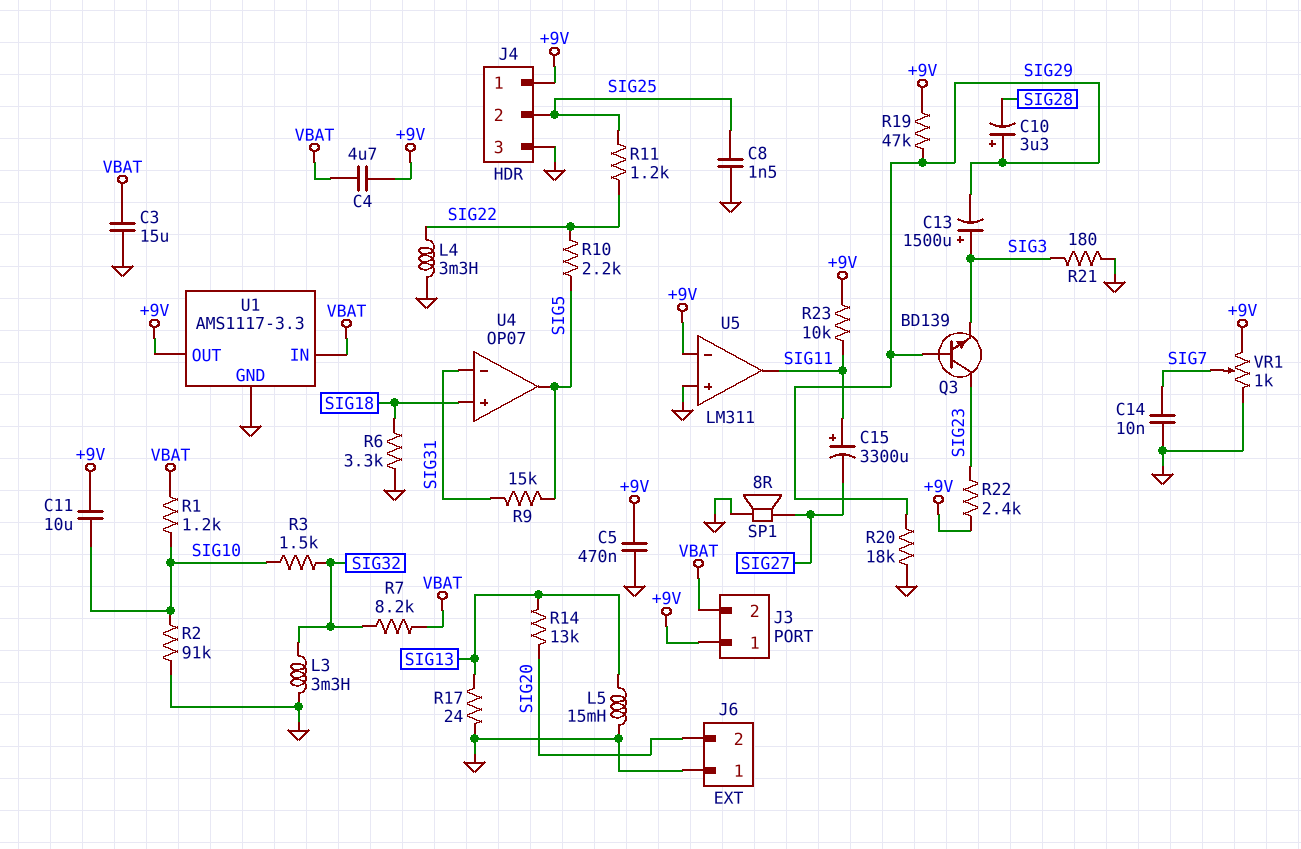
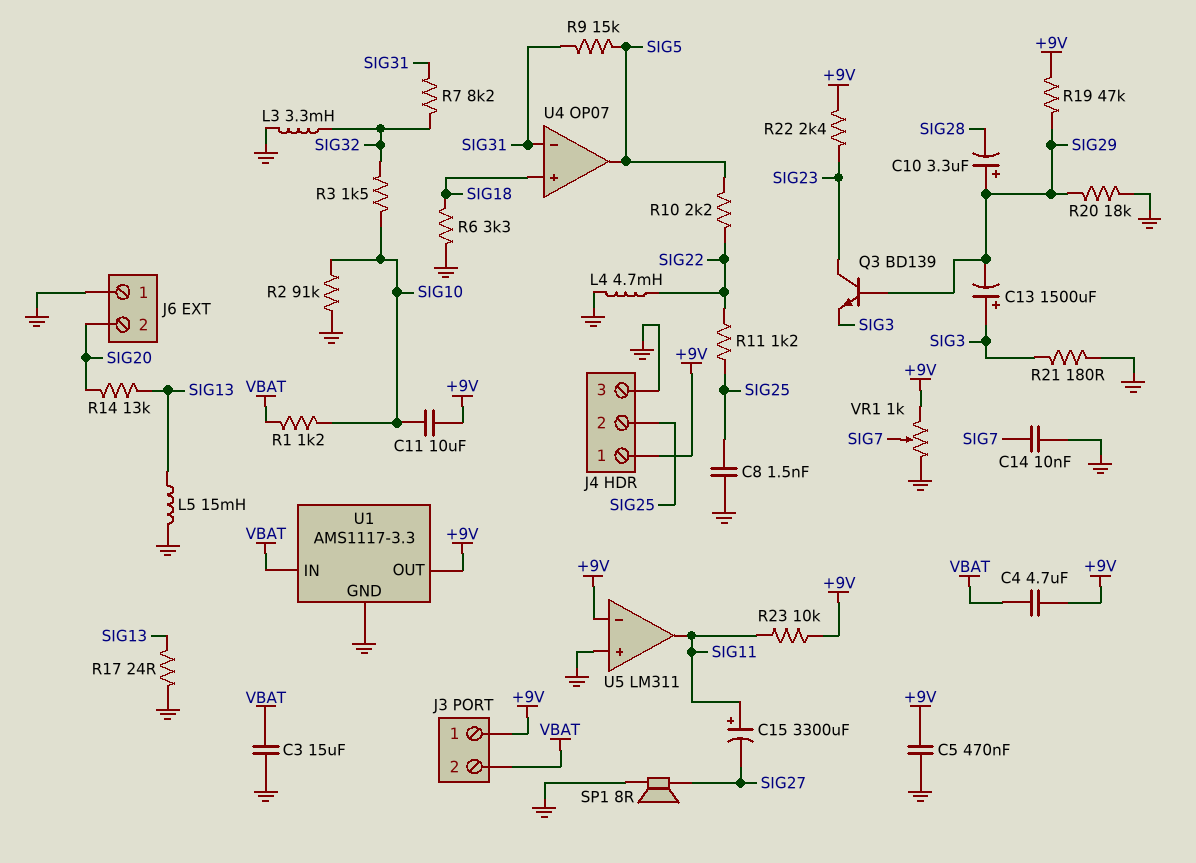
L4: 3.3mH (GND, SIG22) -> 4.7mH (GND, SIG22)
R7: 8.2k (SIG32, VBAT) -> 8.2k (SIG31, SIG32)

